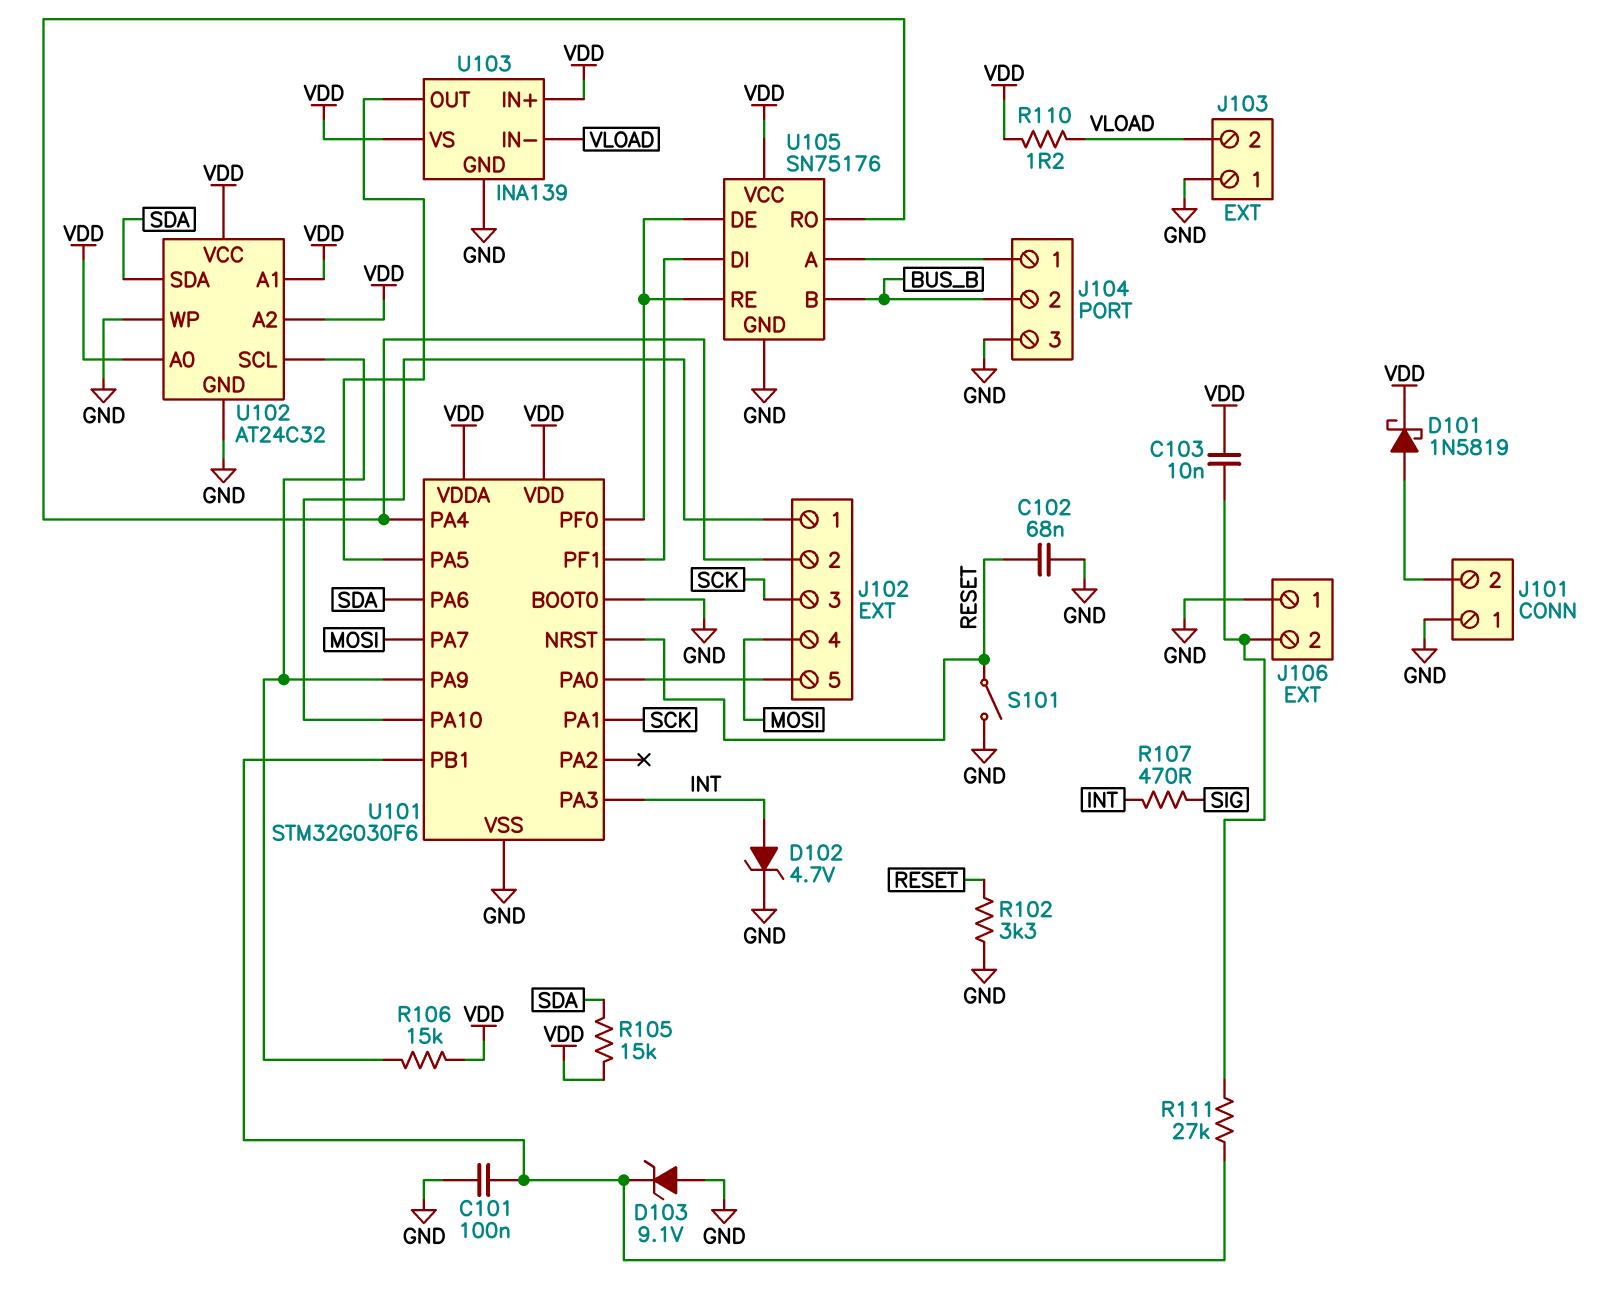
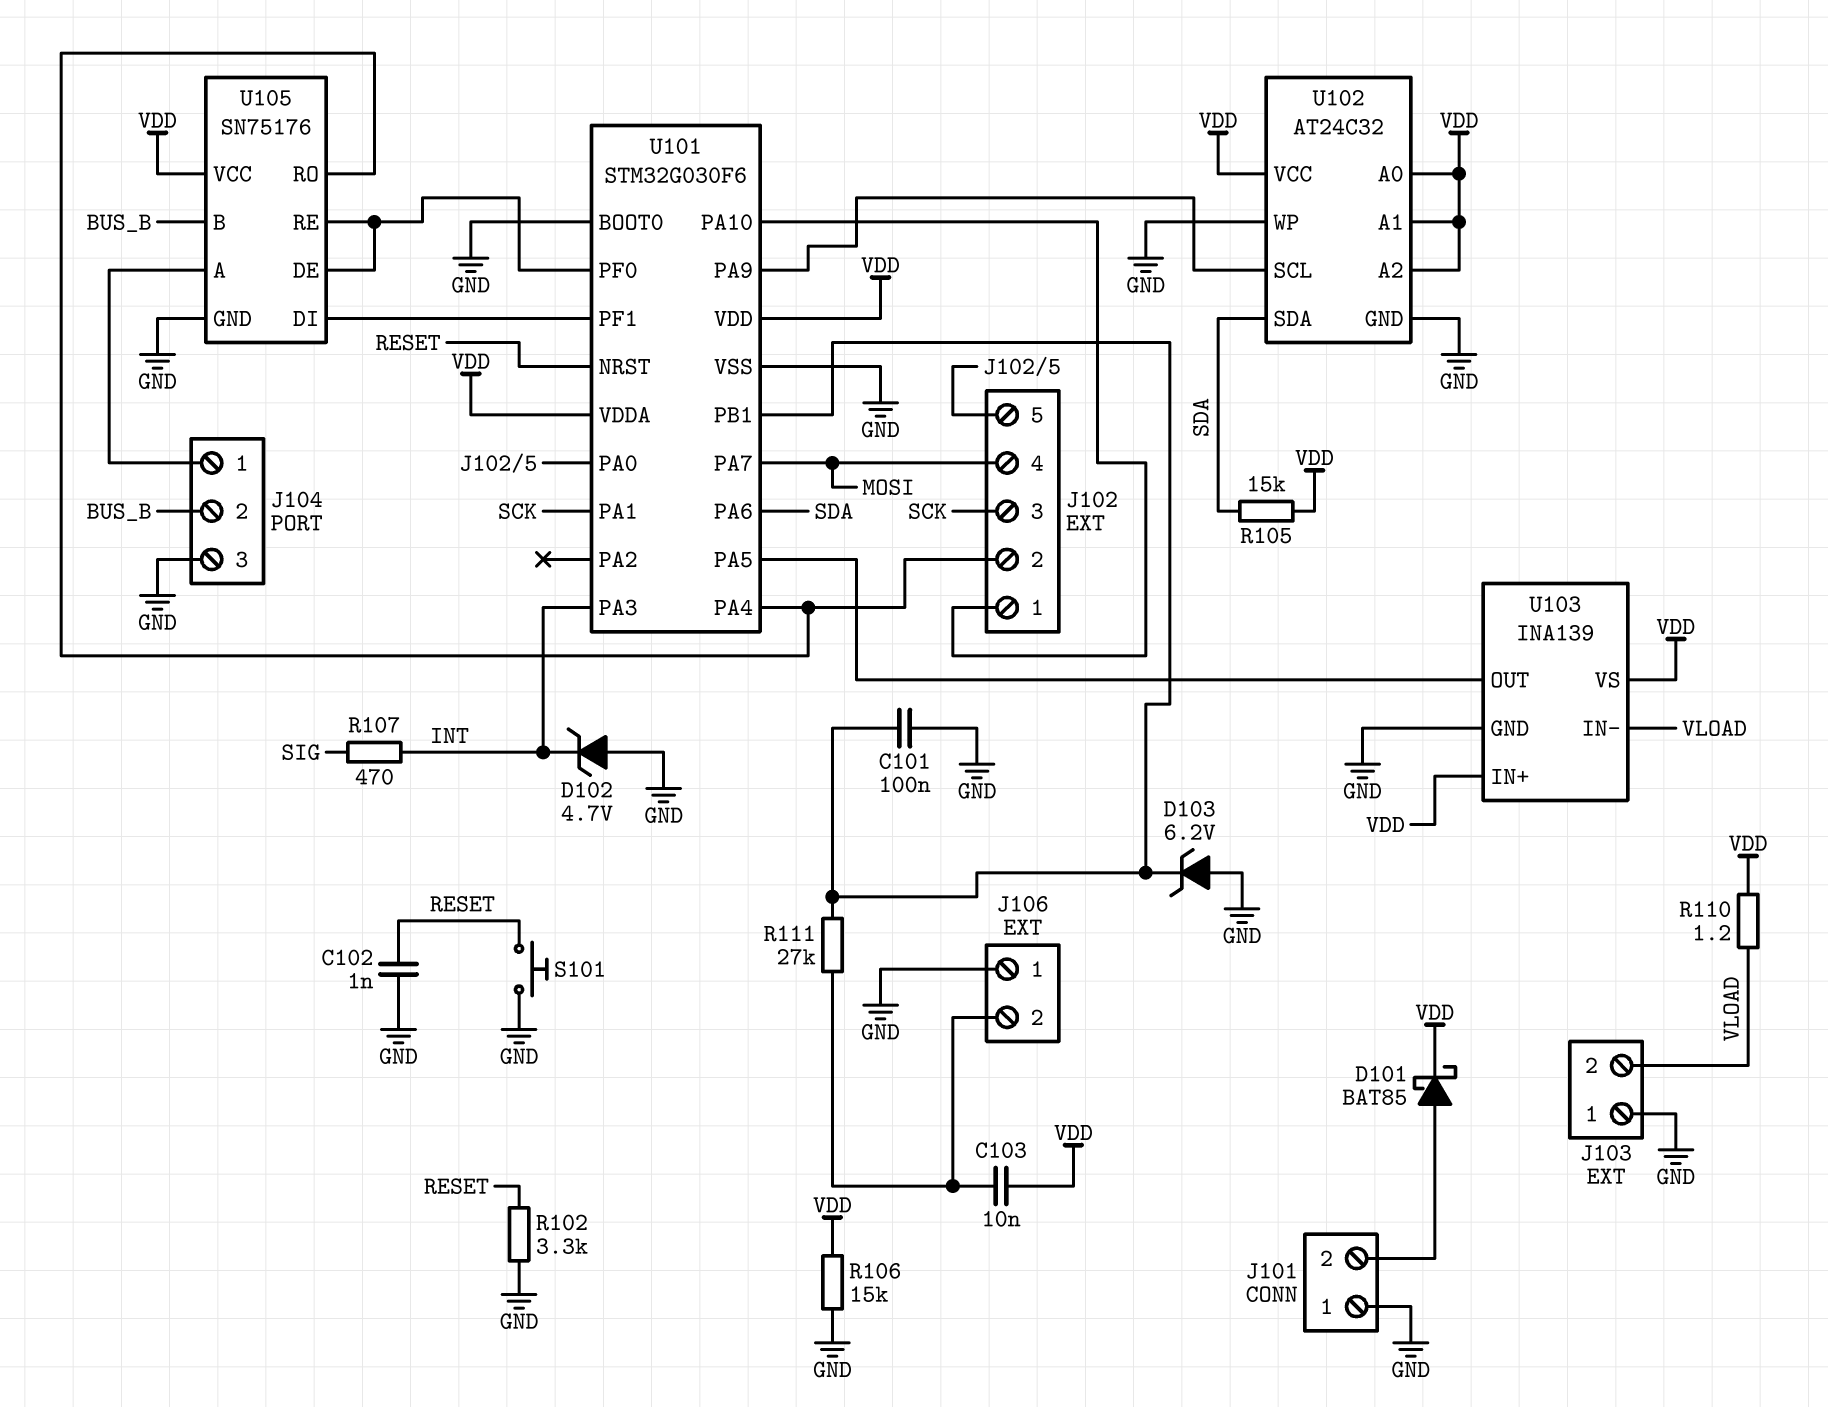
C102: 68nF (GND, RESET) -> 1nF (GND, RESET)
D101: schottky 1N5819 (A J101/2, K VDD) -> schottky BAT85 (A J101/2, K VDD)
D102: zener 4.7V (A INT, K GND) -> zener 4.7V (A GND, K INT)
D103: zener 9.1V (A GND, K U101/PB1) -> zener 6.2V (A GND, K U101/PB1)
R106: 15k (U101/PA9, VDD) -> 15k (GND, VDD)
S101: switch (GND, RESET) -> button (GND, RESET)

